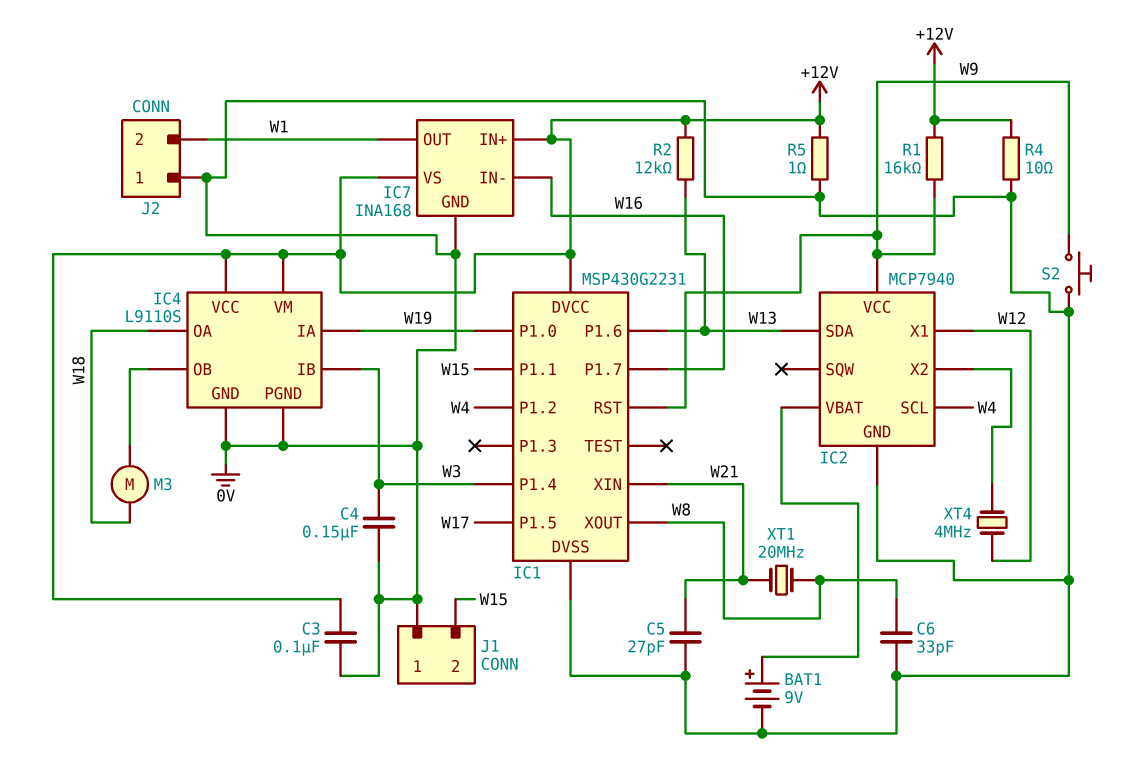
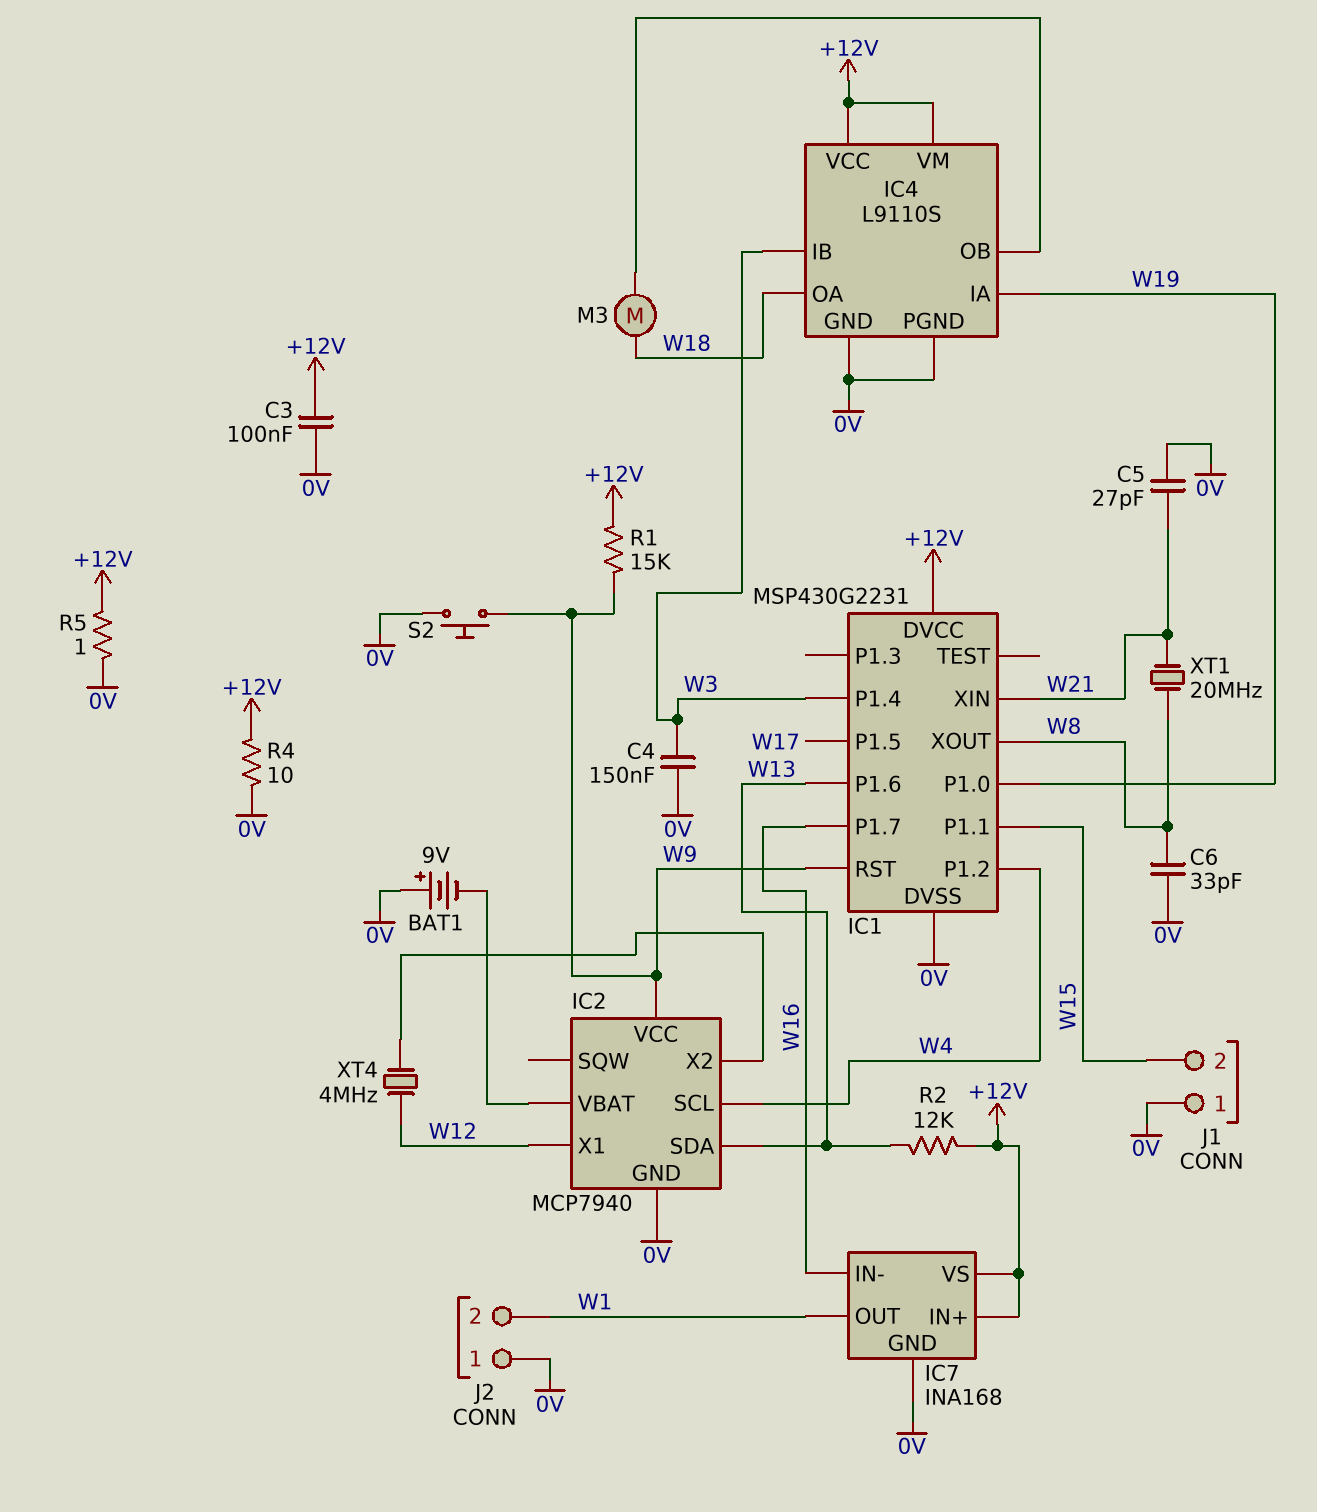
BAT1: 9V (plus IC2/VBAT, minus 0V) -> 9V (plus 0V, minus IC2/VBAT)
R1: 16k (+12V, W9) -> 15k (+12V, W9)

